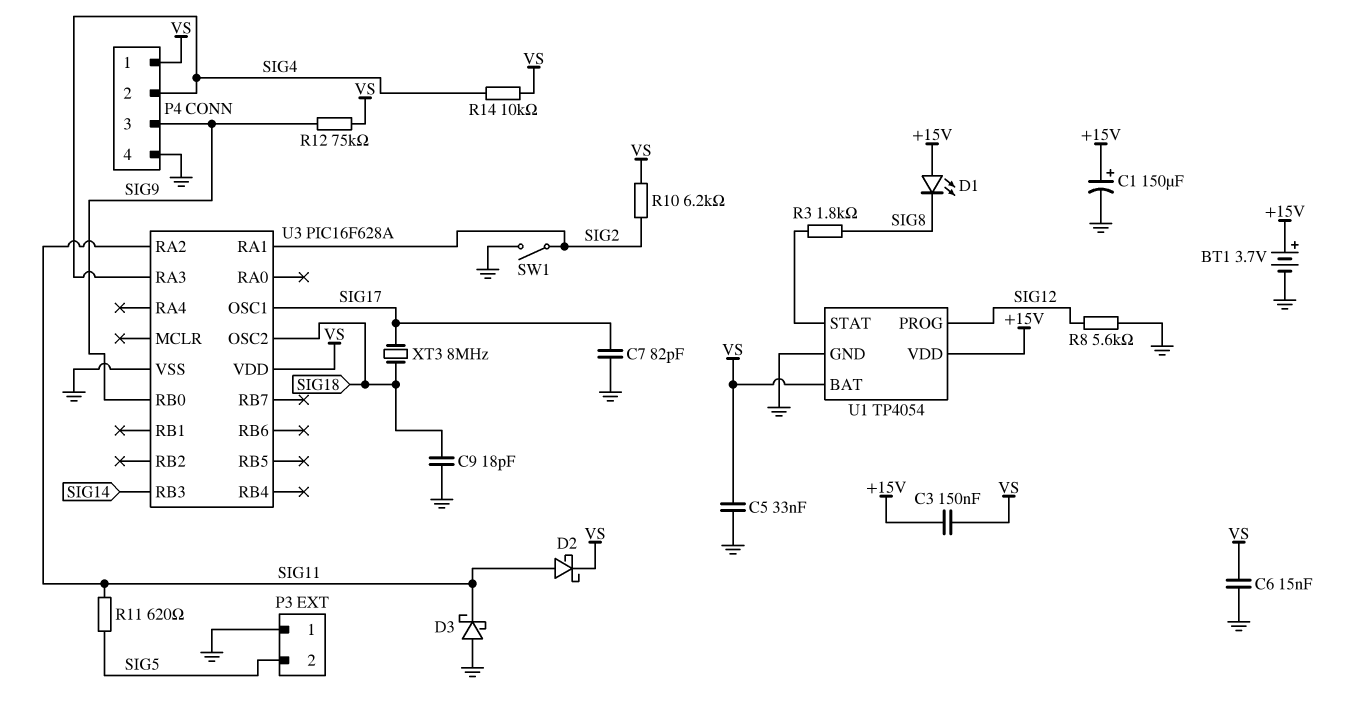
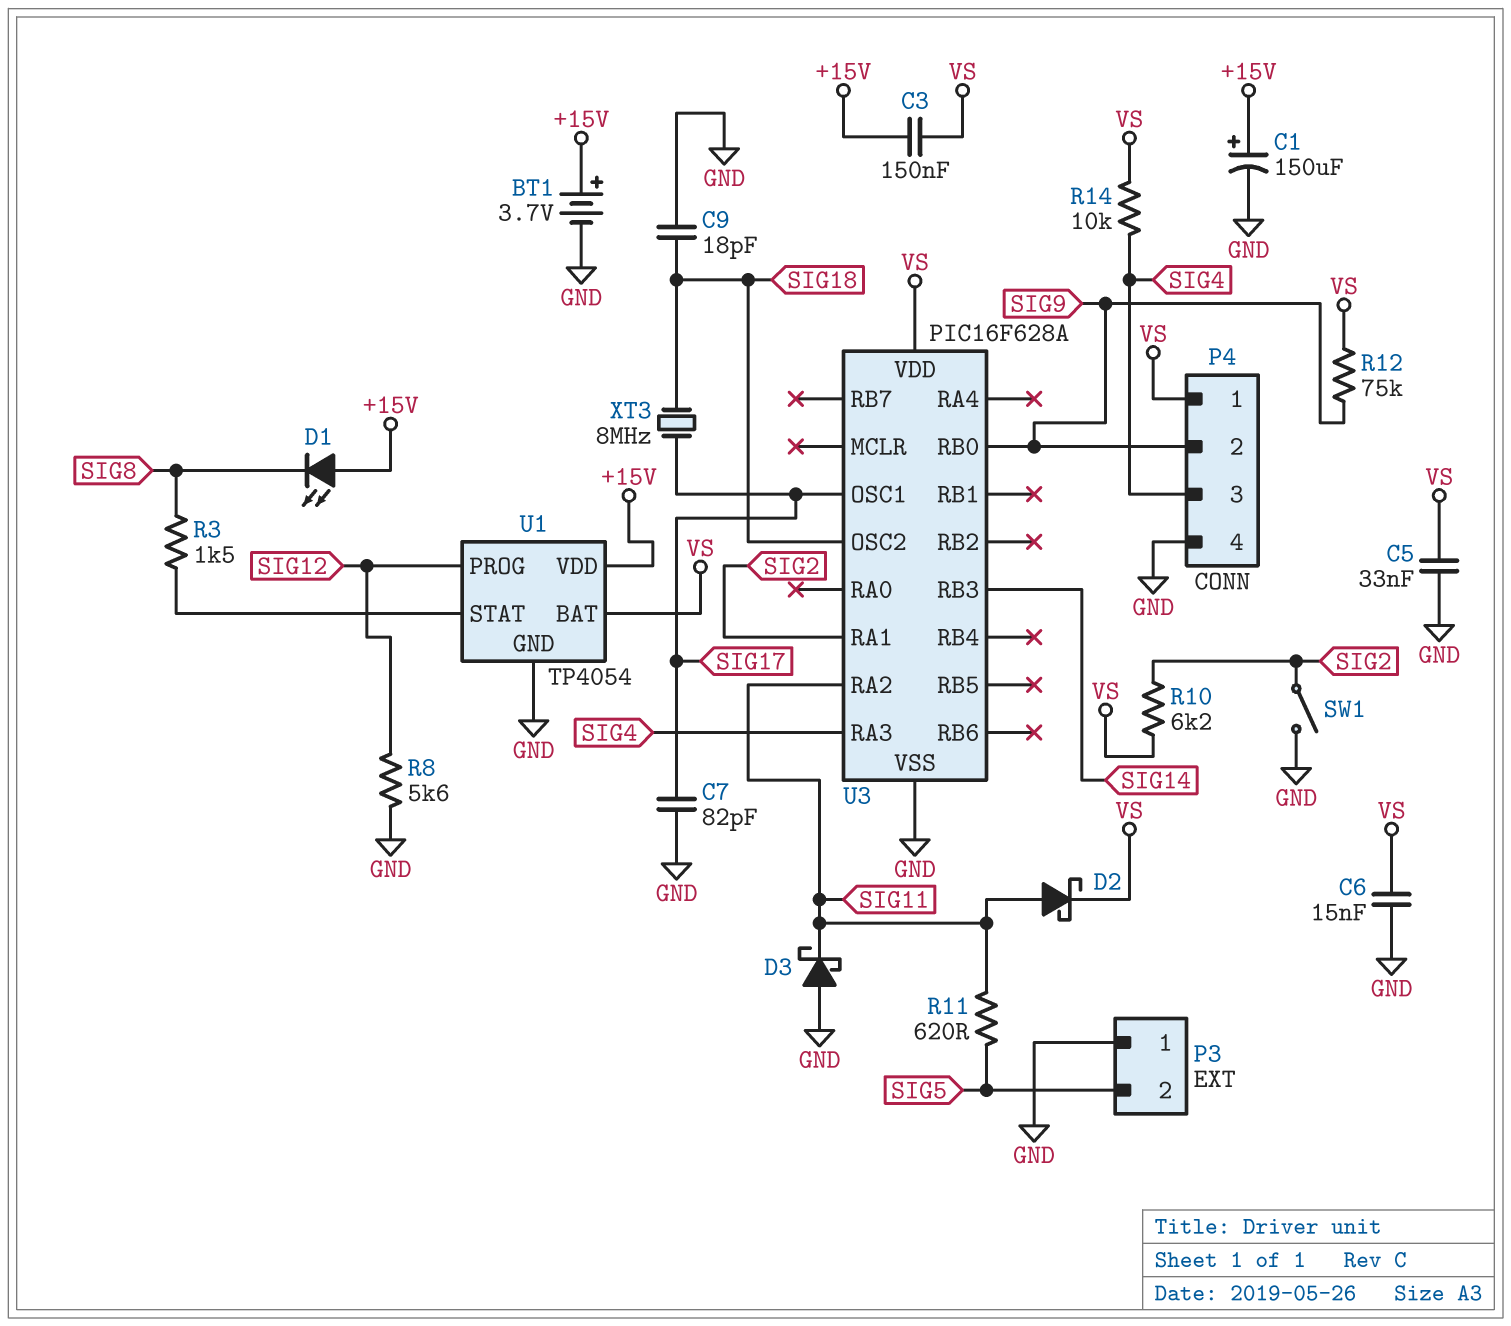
P4 pin 2: SIG4 -> SIG9
P4 pin 3: SIG9 -> SIG4
R3: 1.8k (SIG8, U1/STAT) -> 1.5k (SIG8, U1/STAT)

